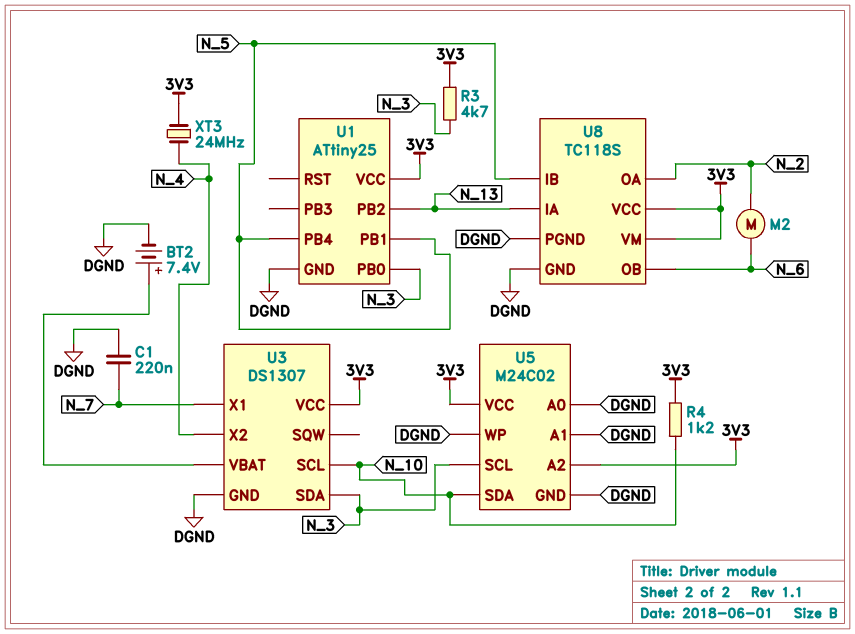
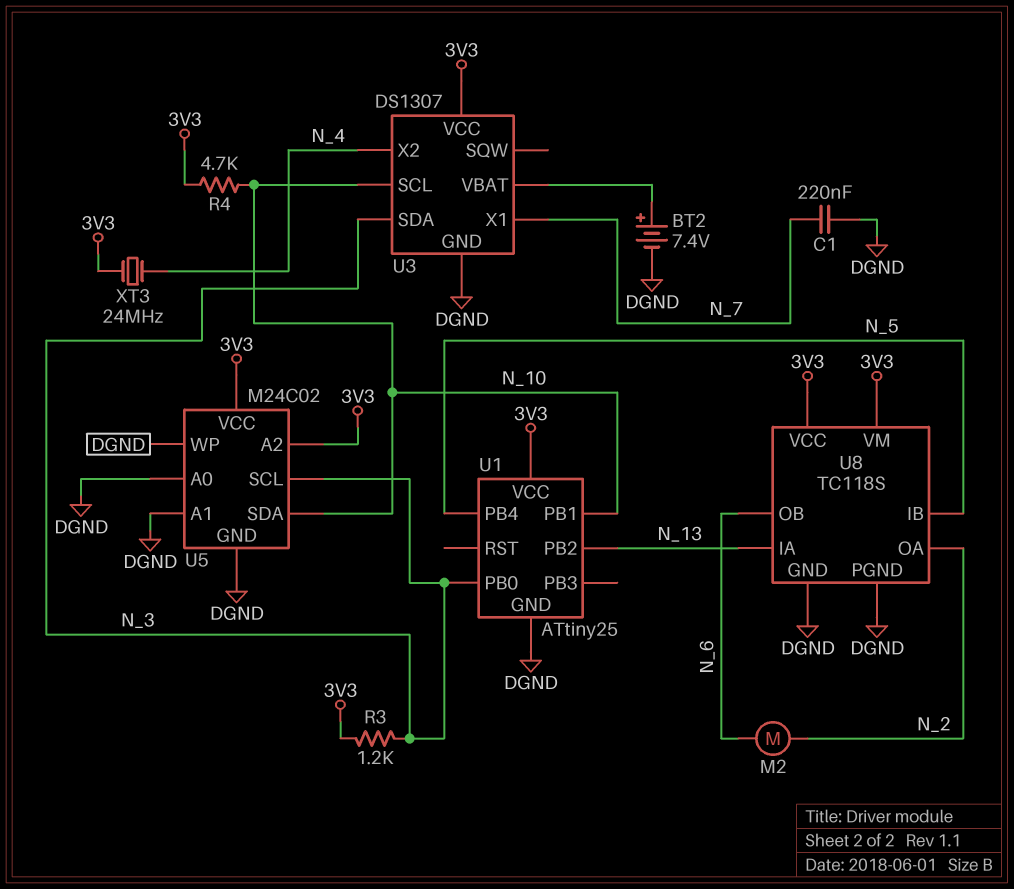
R3: 4.7k (3V3, N_3) -> 1.2k (3V3, N_3)
R4: 1.2k (3V3, N_10) -> 4.7k (3V3, N_10)
U1 pin PB1: N_5 -> N_10

